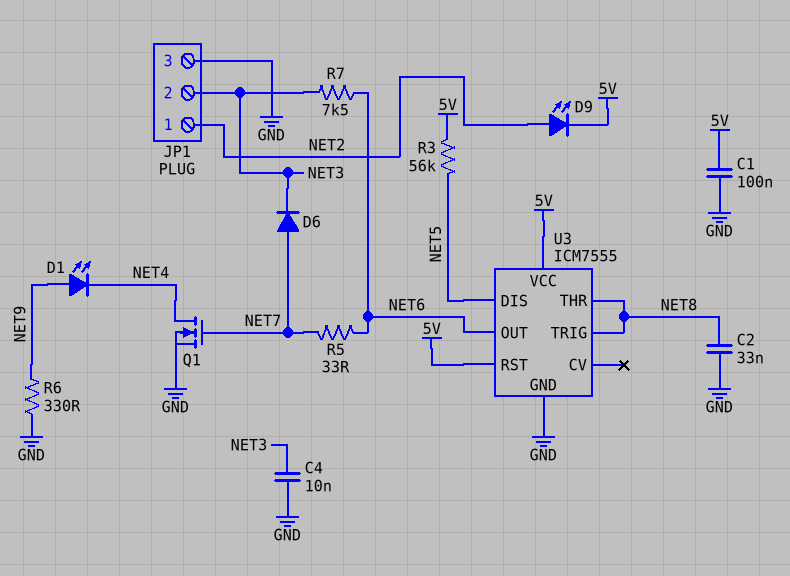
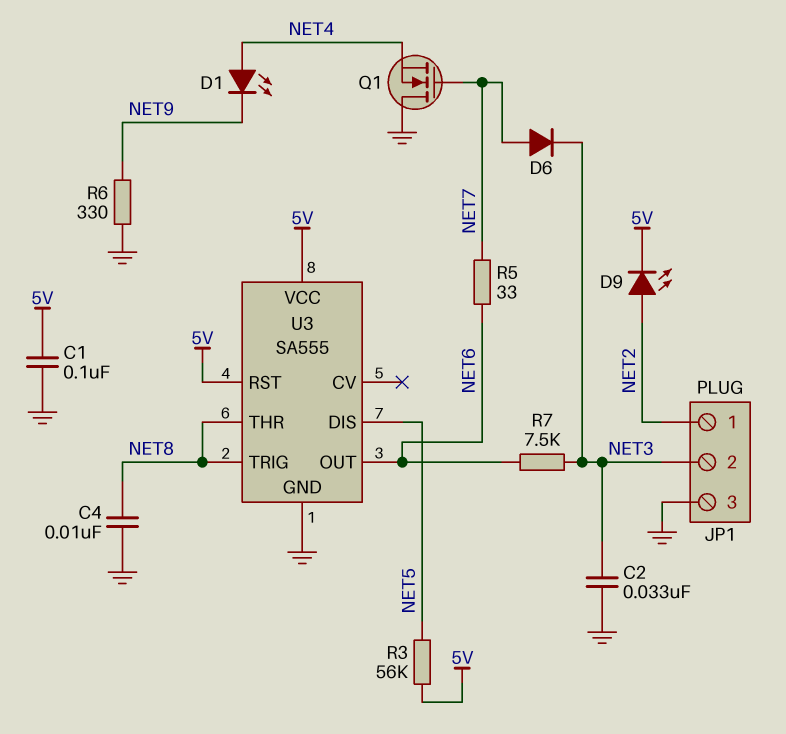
C2: 33nF (GND, NET8) -> 33nF (GND, NET3)
C4: 10nF (GND, NET3) -> 10nF (GND, NET8)
D1: LED (A NET9, K NET4) -> LED (A NET4, K NET9)
Q1: NMOS (G NET7, D NET4, S GND) -> NMOS (G NET7, D GND, S NET4)
U3: ICM7555 -> SA555

